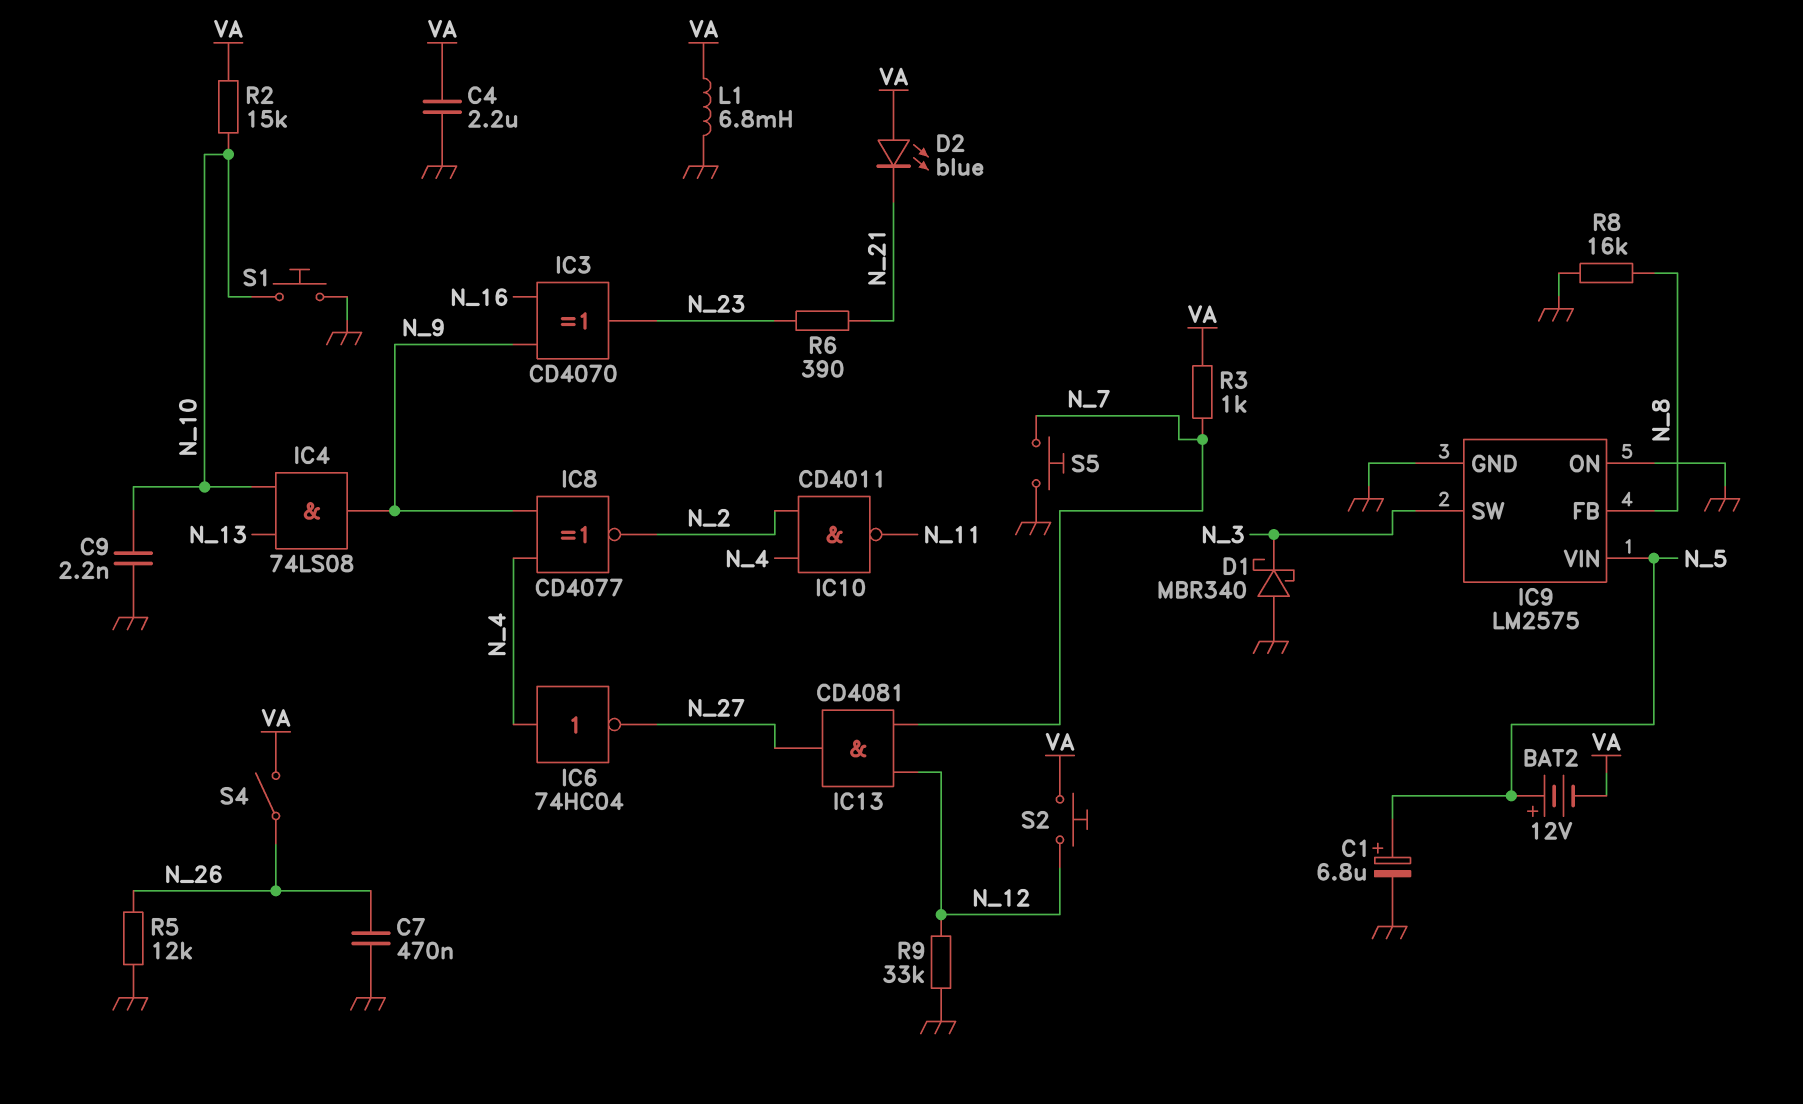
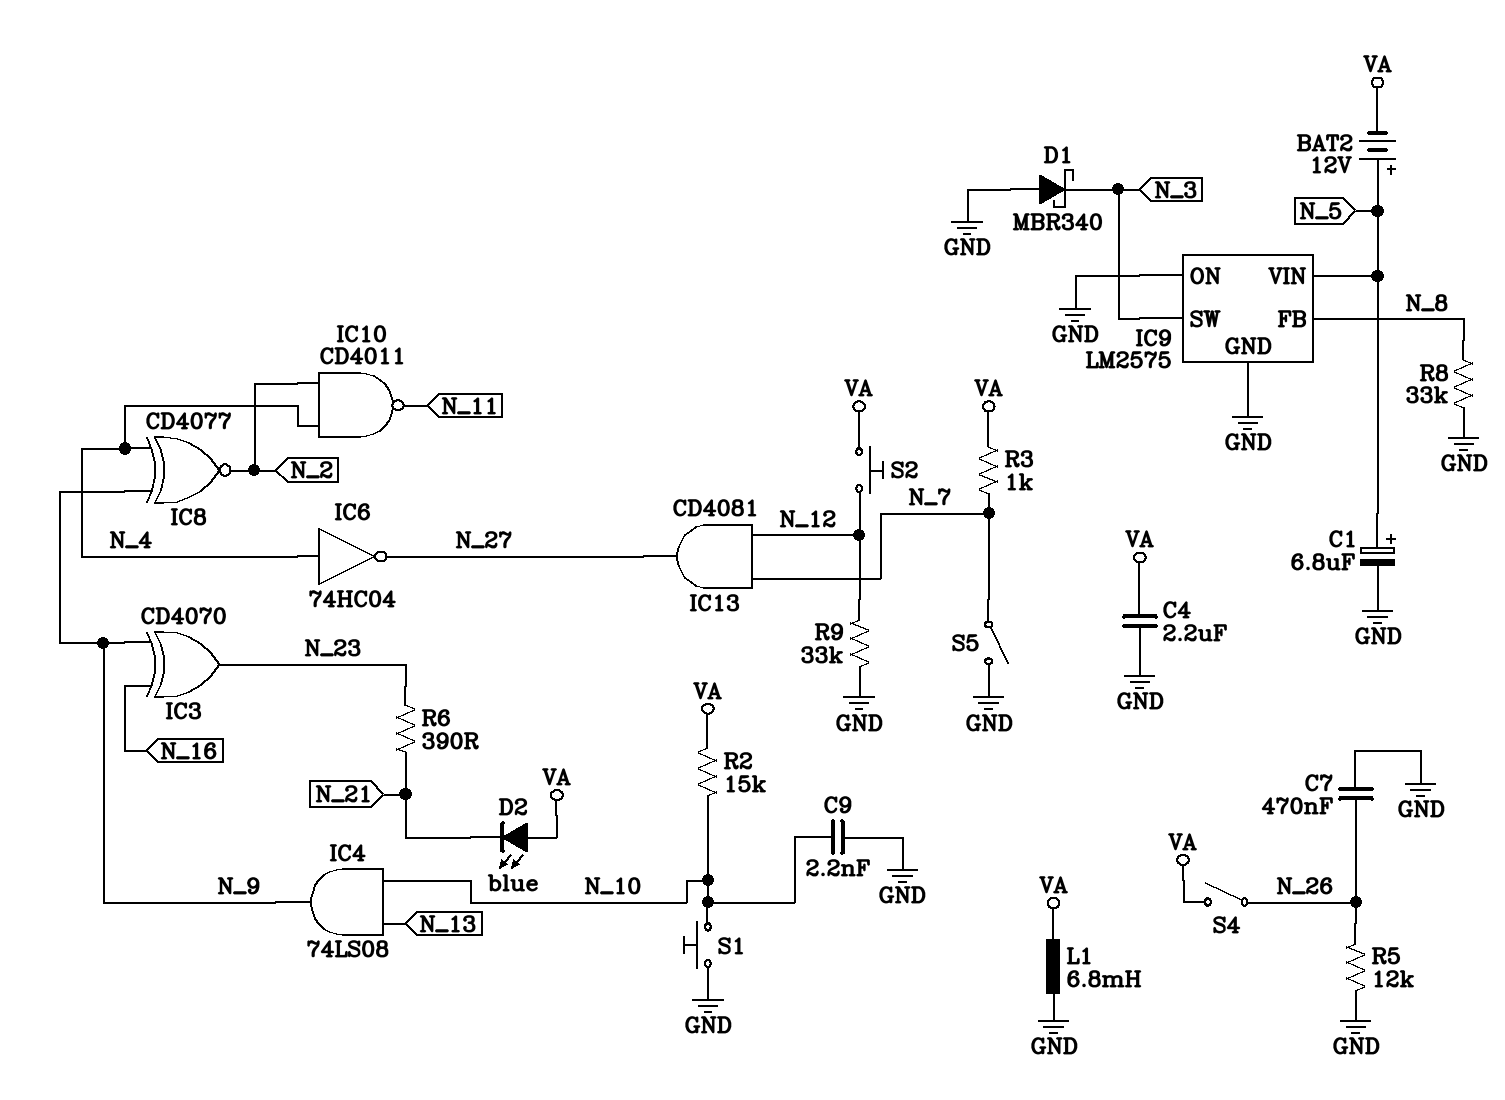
R8: 16k (GND, N_8) -> 33k (GND, N_8)
S5: button (GND, N_7) -> switch (GND, N_7)

